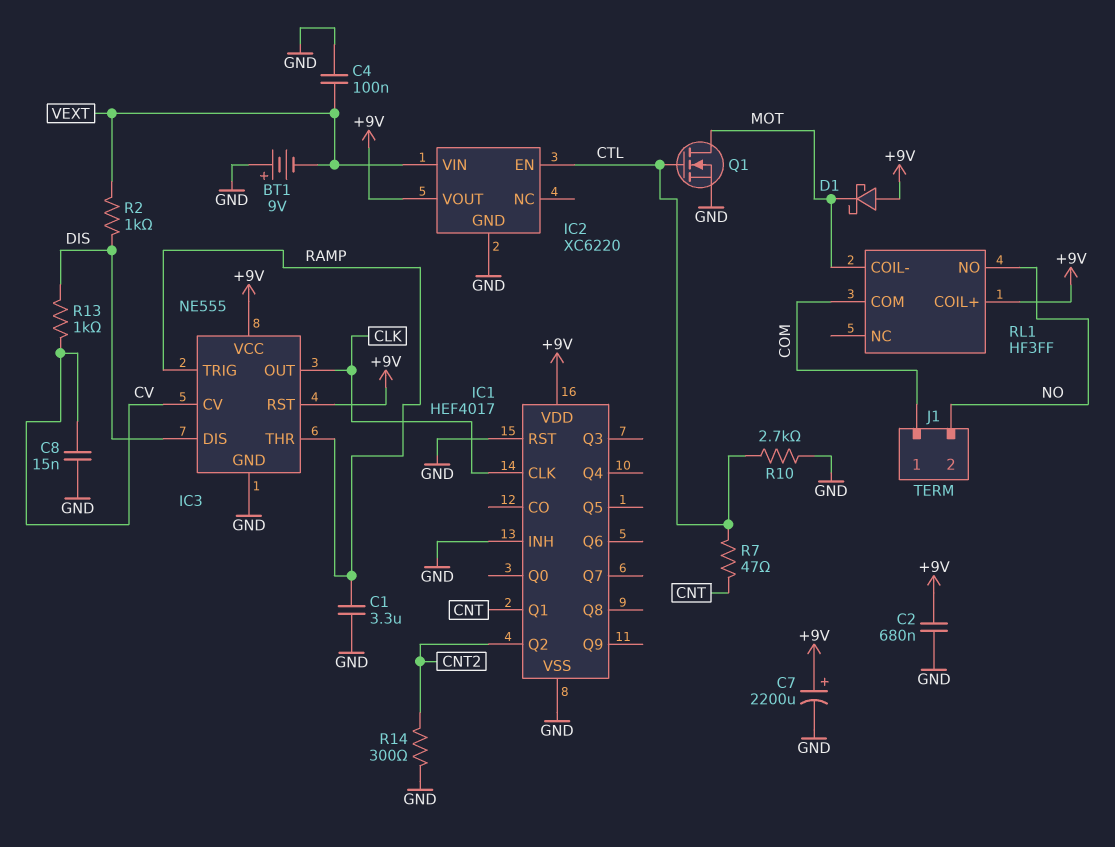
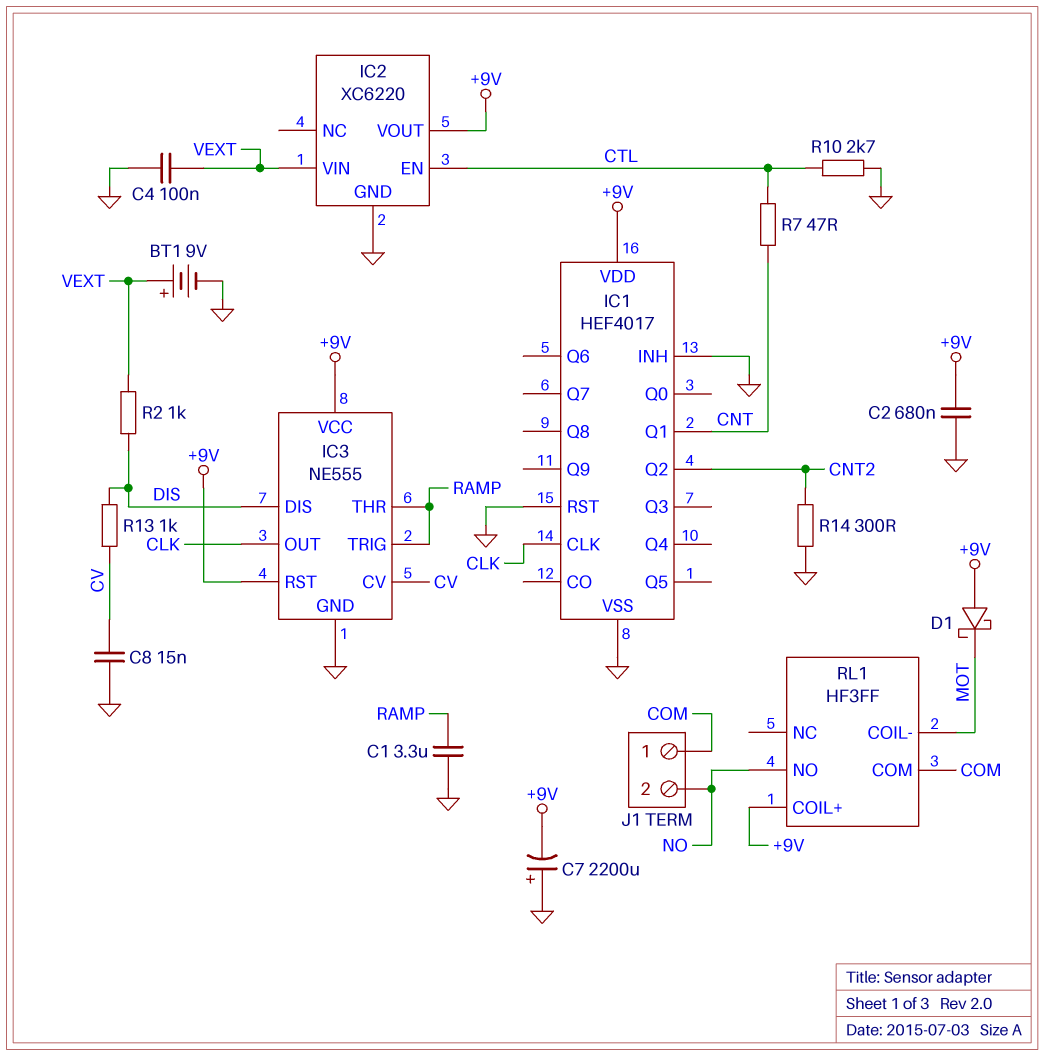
BT1: 9V (plus GND, minus VEXT) -> 9V (plus VEXT, minus GND)
C7: 2200uF (plus +9V, minus GND) -> 2200uF (plus GND, minus +9V)
Q1: NMOS (G CTL, D MOT, S GND) -> none

